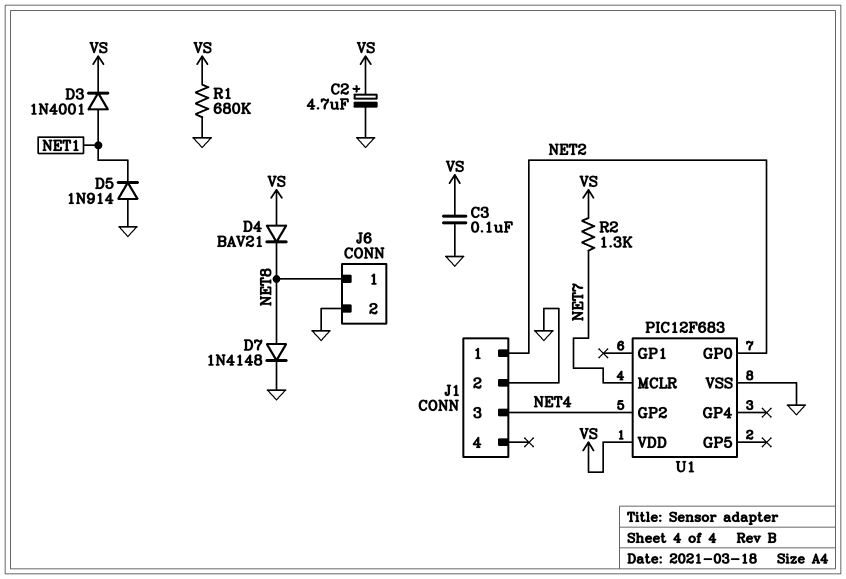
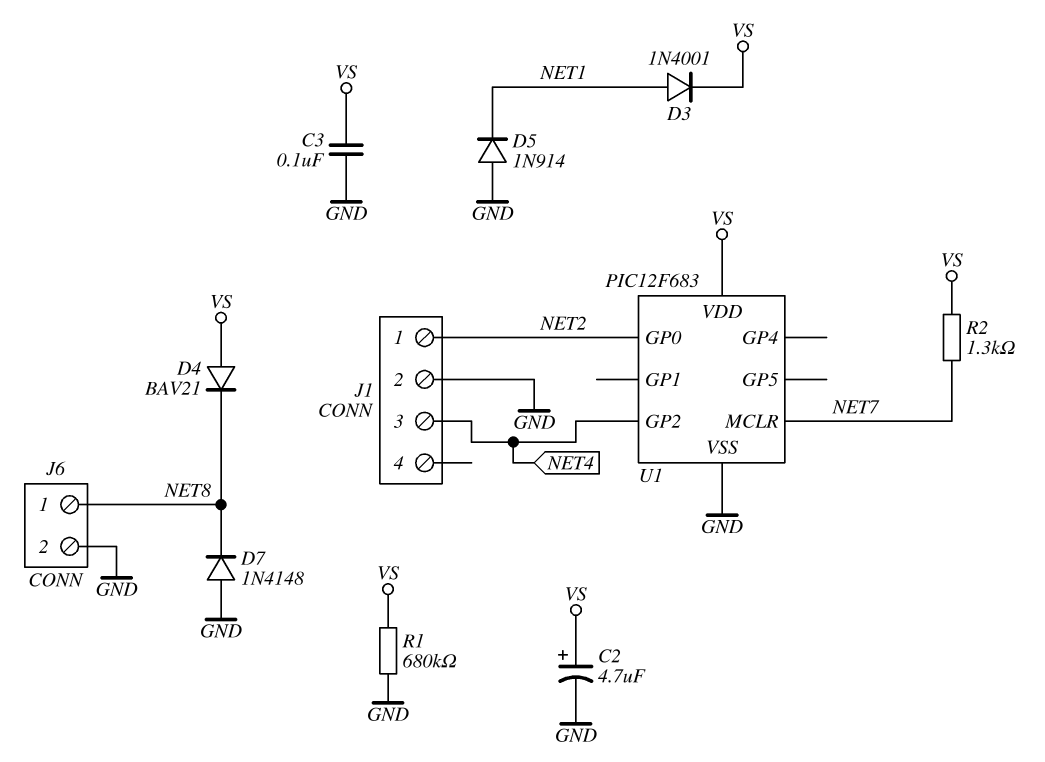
D7: diode 1N4148 (A NET8, K GND) -> diode 1N4148 (A GND, K NET8)

